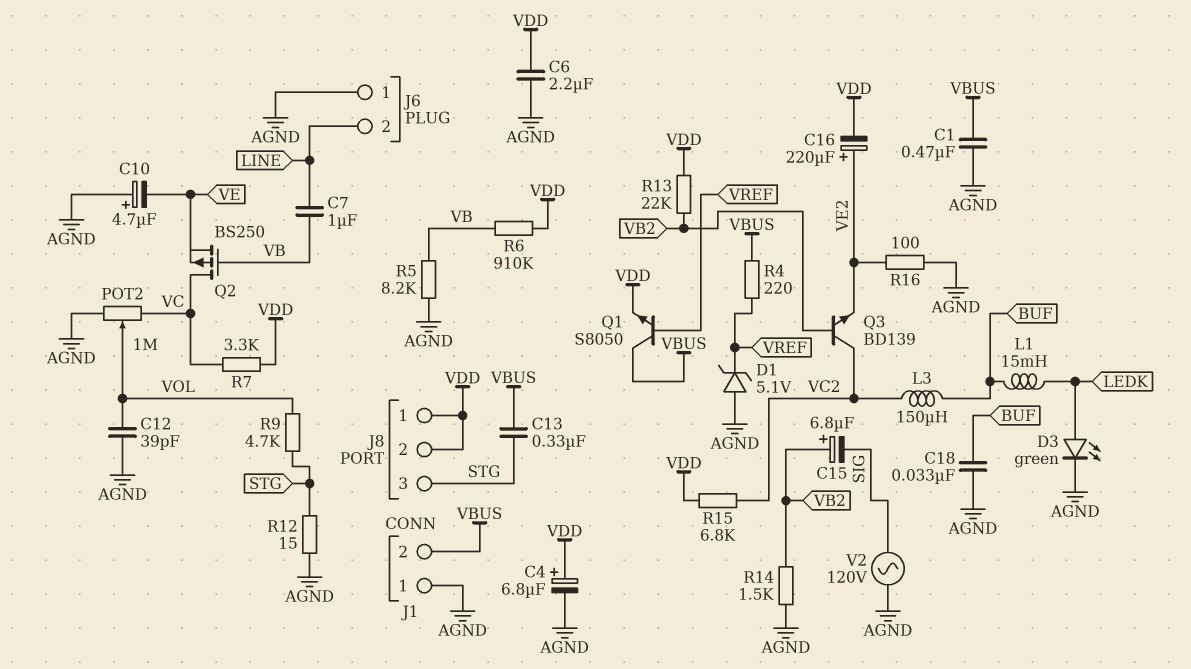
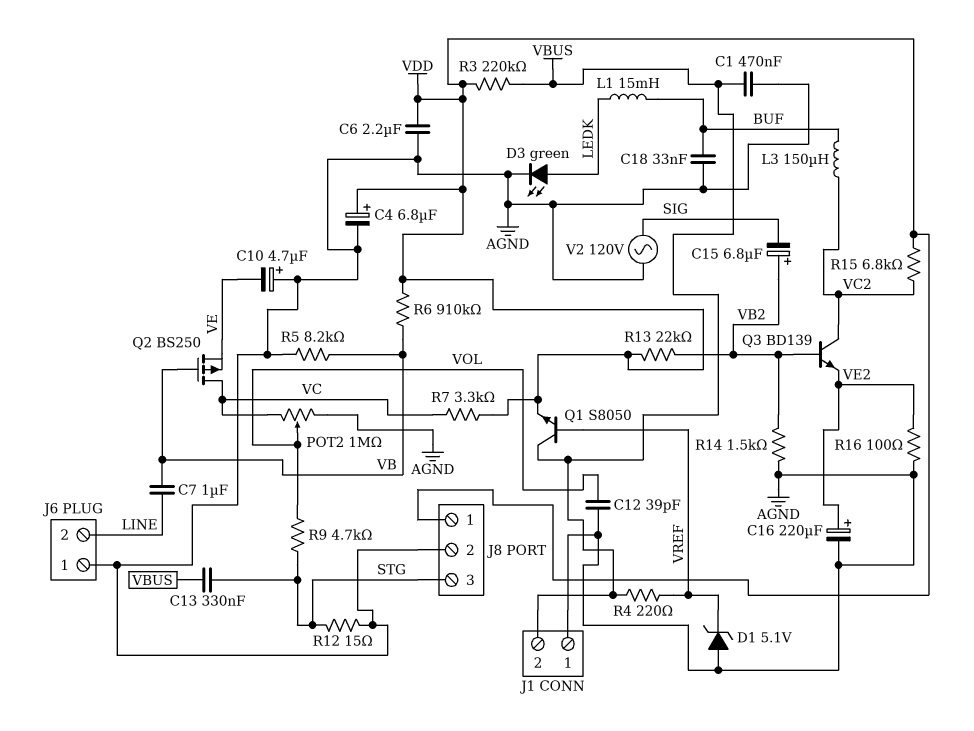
C16: 220uF (plus VE2, minus VDD) -> 220uF (plus VE2, minus AGND)
J8 pin 2: VDD -> AGND
R3: none -> 220k (VBUS, VDD)

